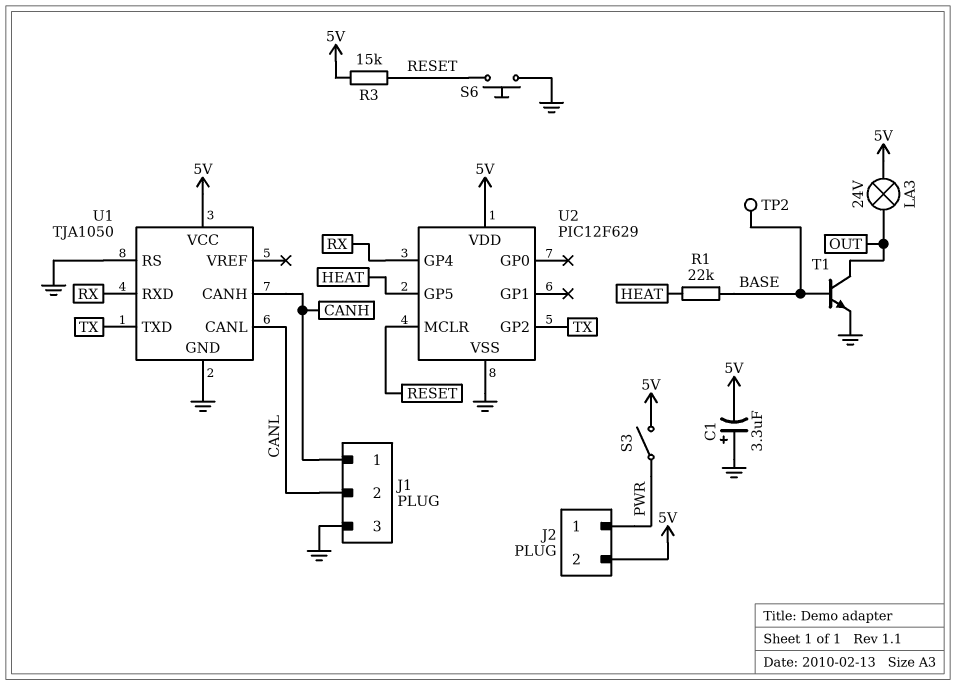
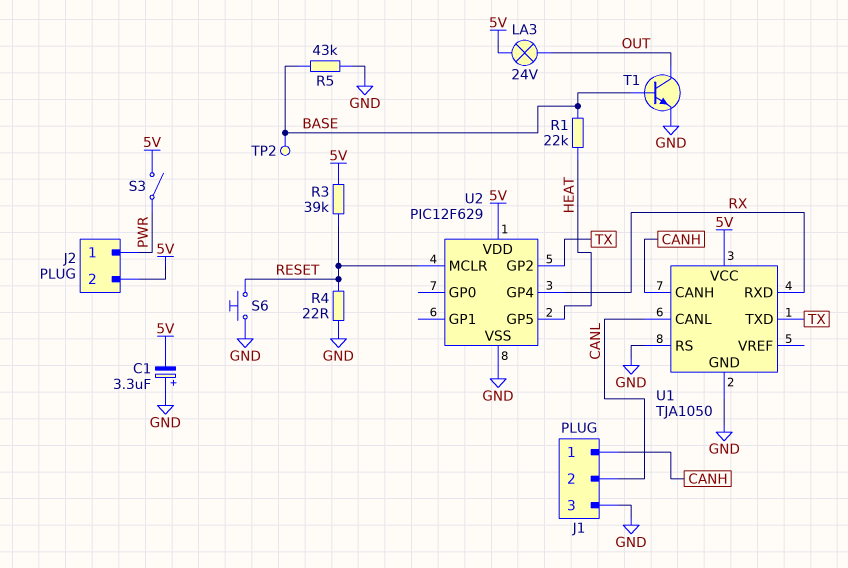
R3: 15k (5V, RESET) -> 39k (5V, RESET)
R4: none -> 22 (GND, RESET)
R5: none -> 43k (BASE, GND)

